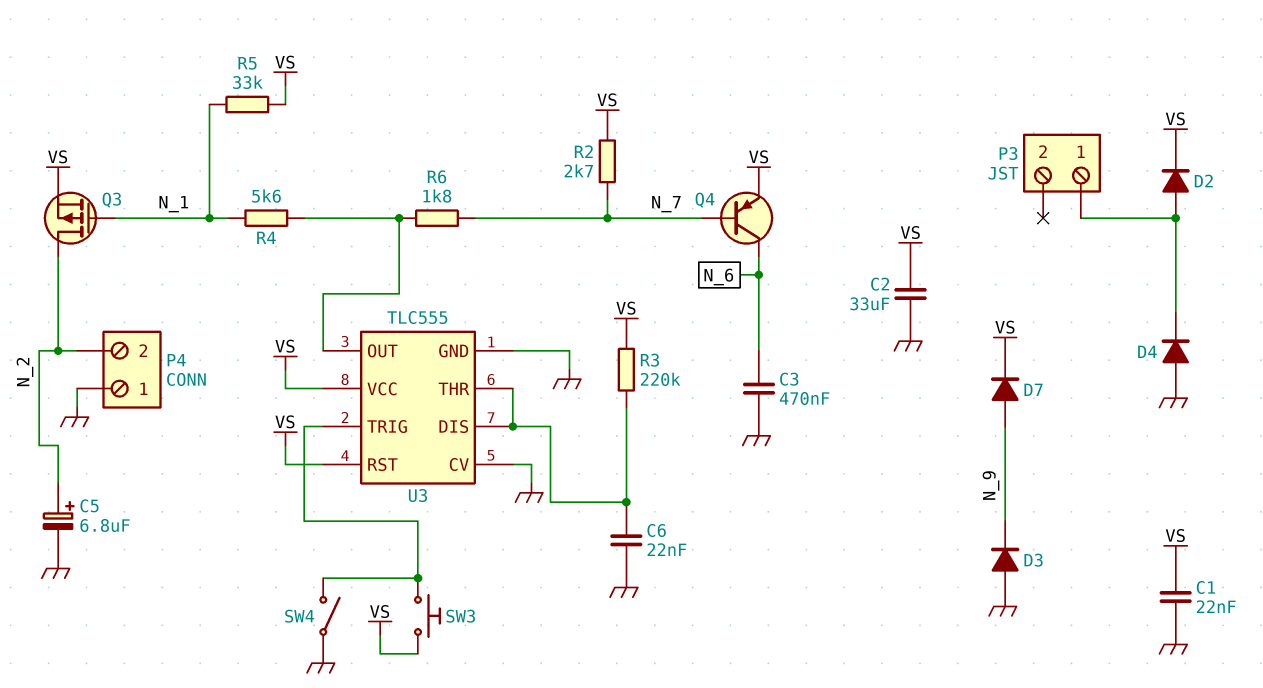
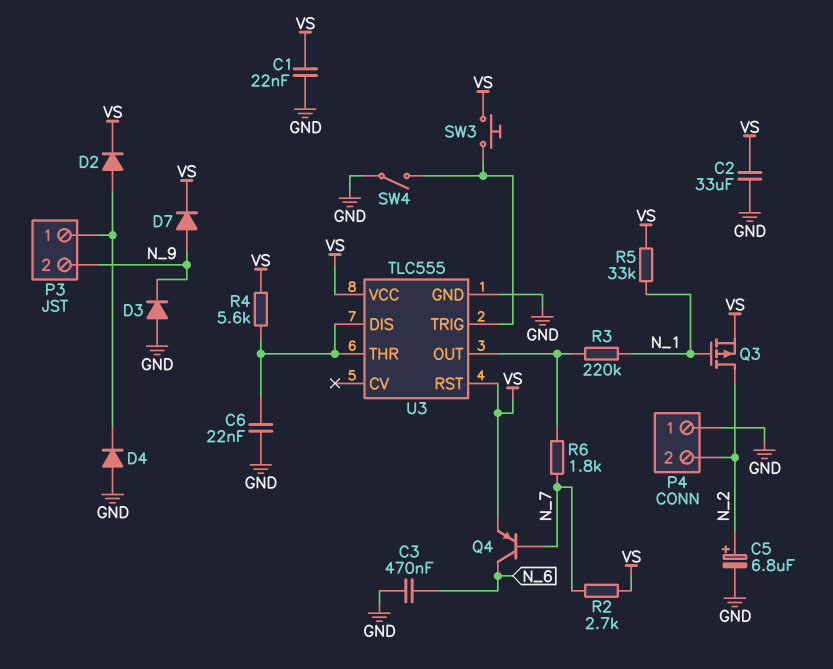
P3 pin 2: none -> N_9
R3: 220k (U3/DIS, VS) -> 220k (N_1, U3/OUT)
R4: 5.6k (N_1, U3/OUT) -> 5.6k (U3/DIS, VS)
U3 pin CV: GND -> none

